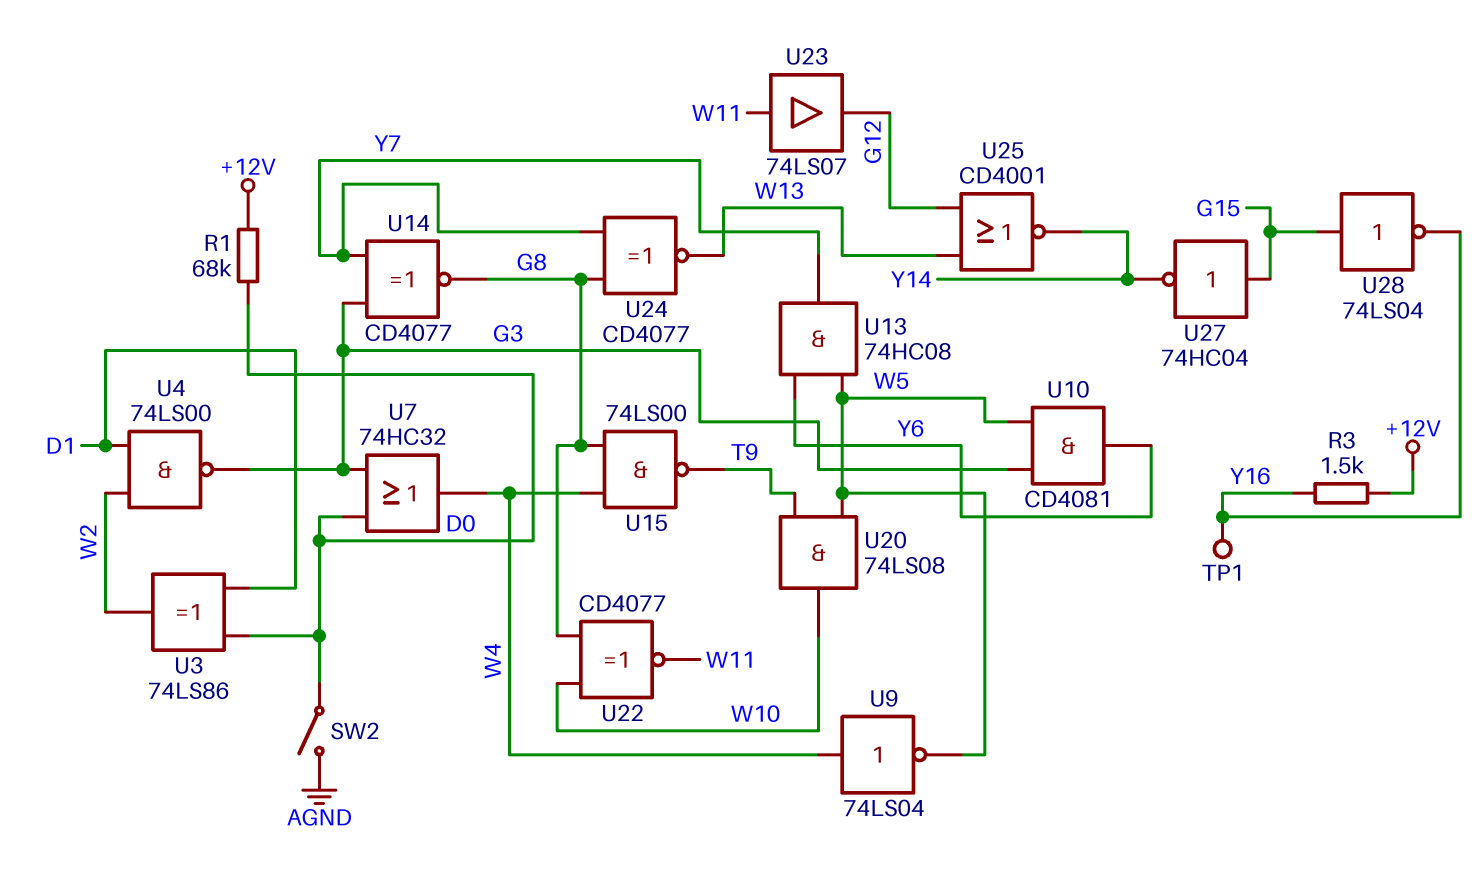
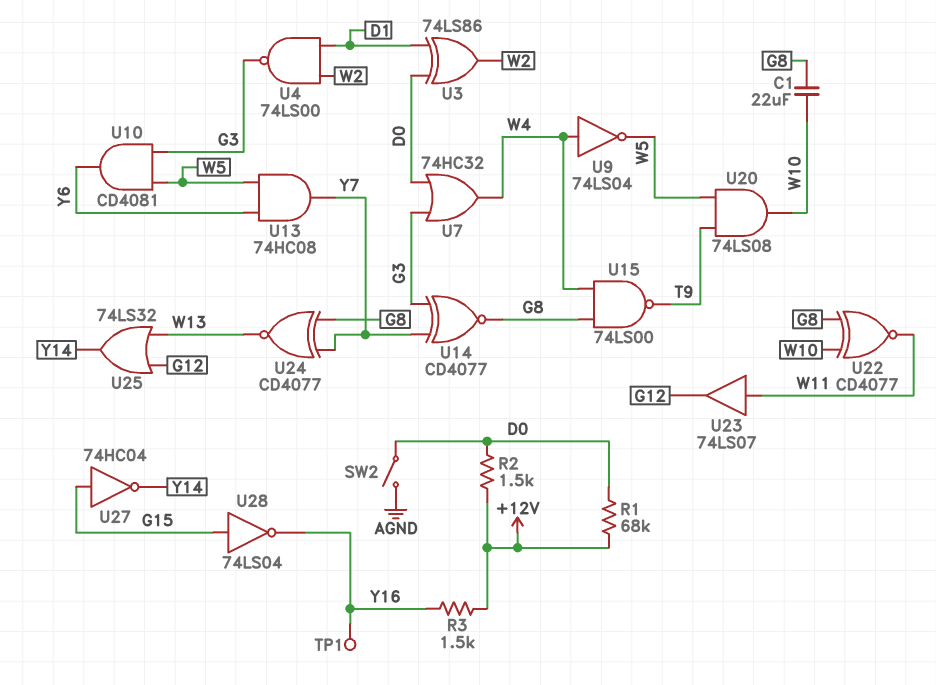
C1: none -> 22uF (G8, W10)
R2: none -> 1.5k (+12V, D0)
U25: NOR CD4001 (in G12, in W13, out Y14) -> OR 74LS32 (in G12, in W13, out Y14)

